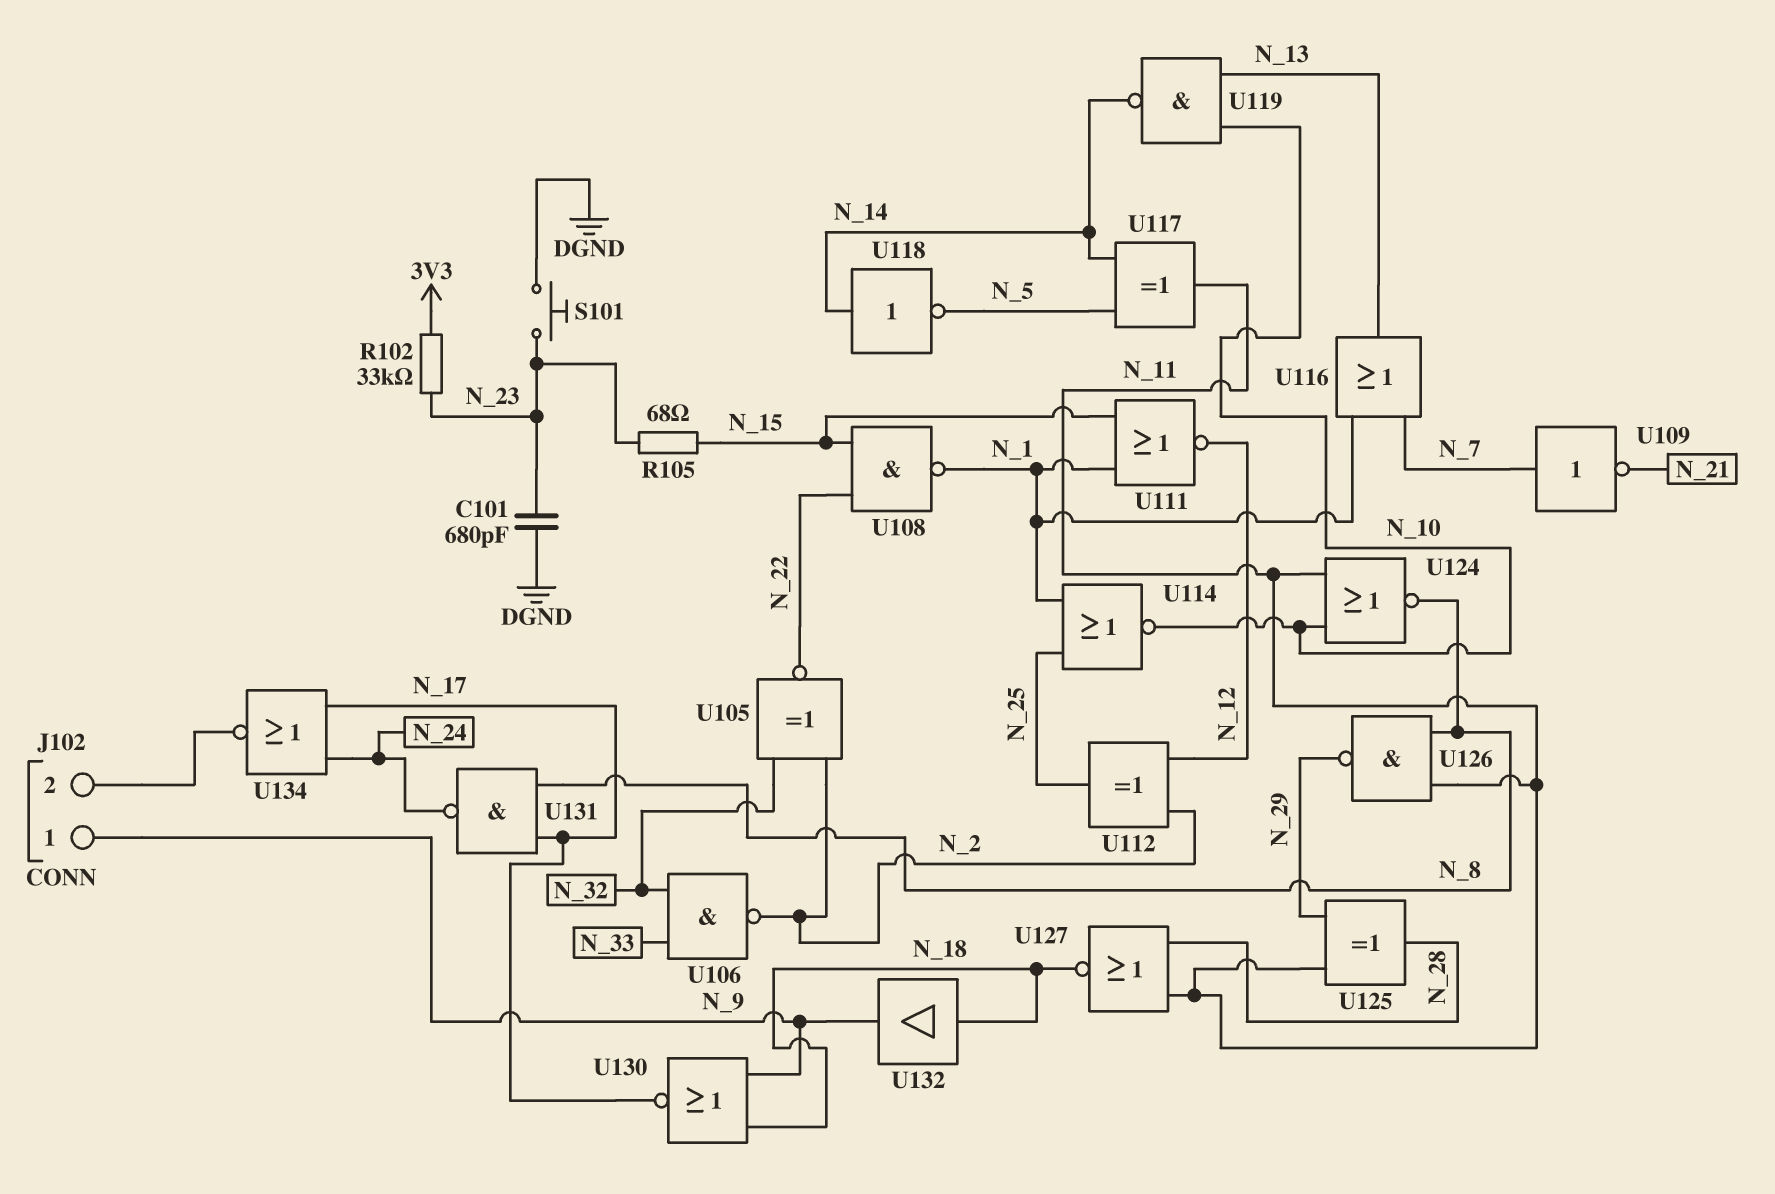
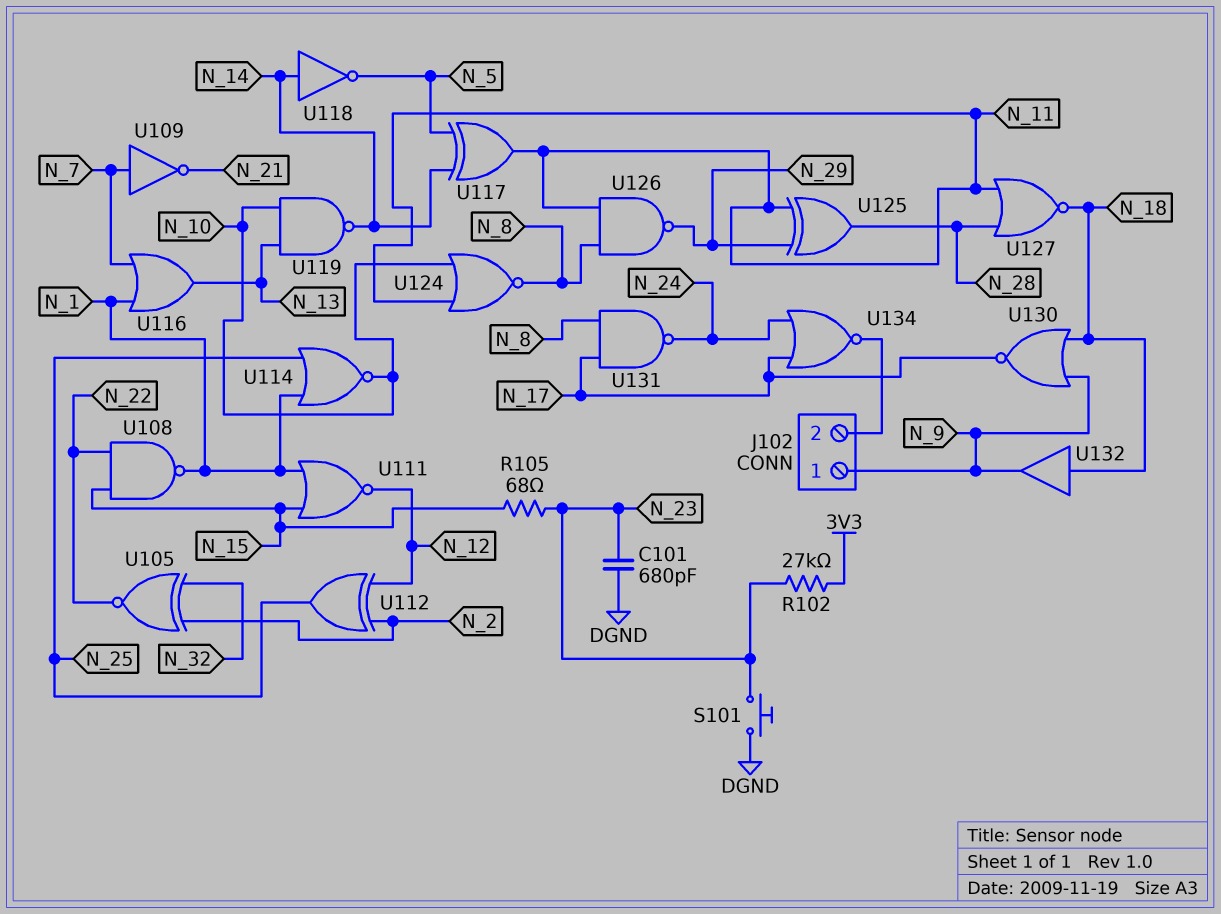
R102: 33k (3V3, N_23) -> 27k (3V3, N_23)
U106: NAND (in N_32, in N_33, out N_2) -> none

